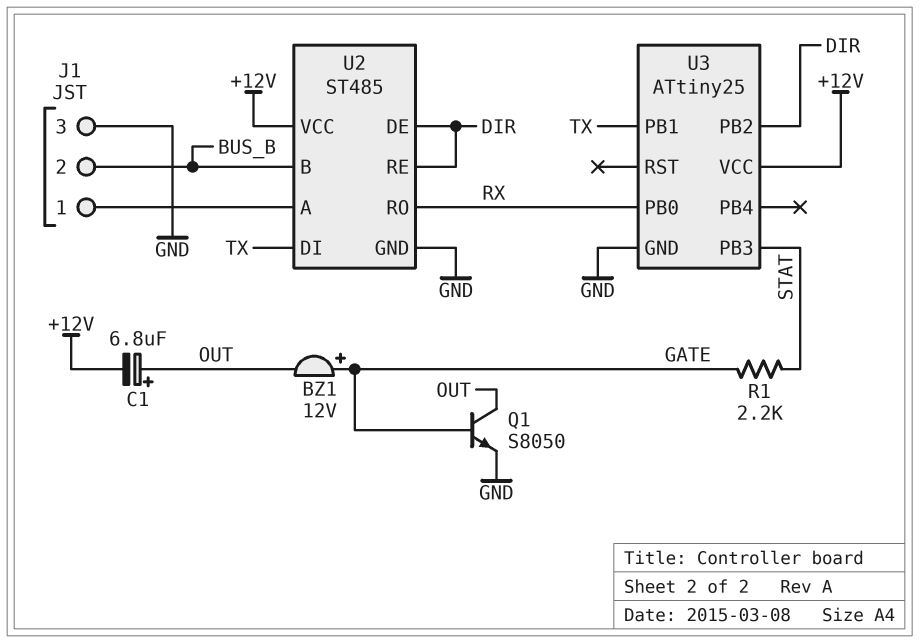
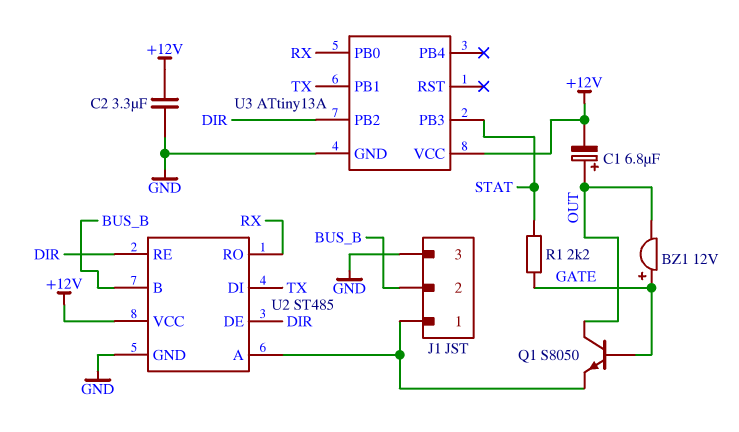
C2: none -> 3.3uF (+12V, GND)
Q1: NPN S8050 (B GATE, C OUT, E GND) -> NPN S8050 (B GATE, C OUT, E J1/1)
U3: ATtiny25 -> ATtiny13A

